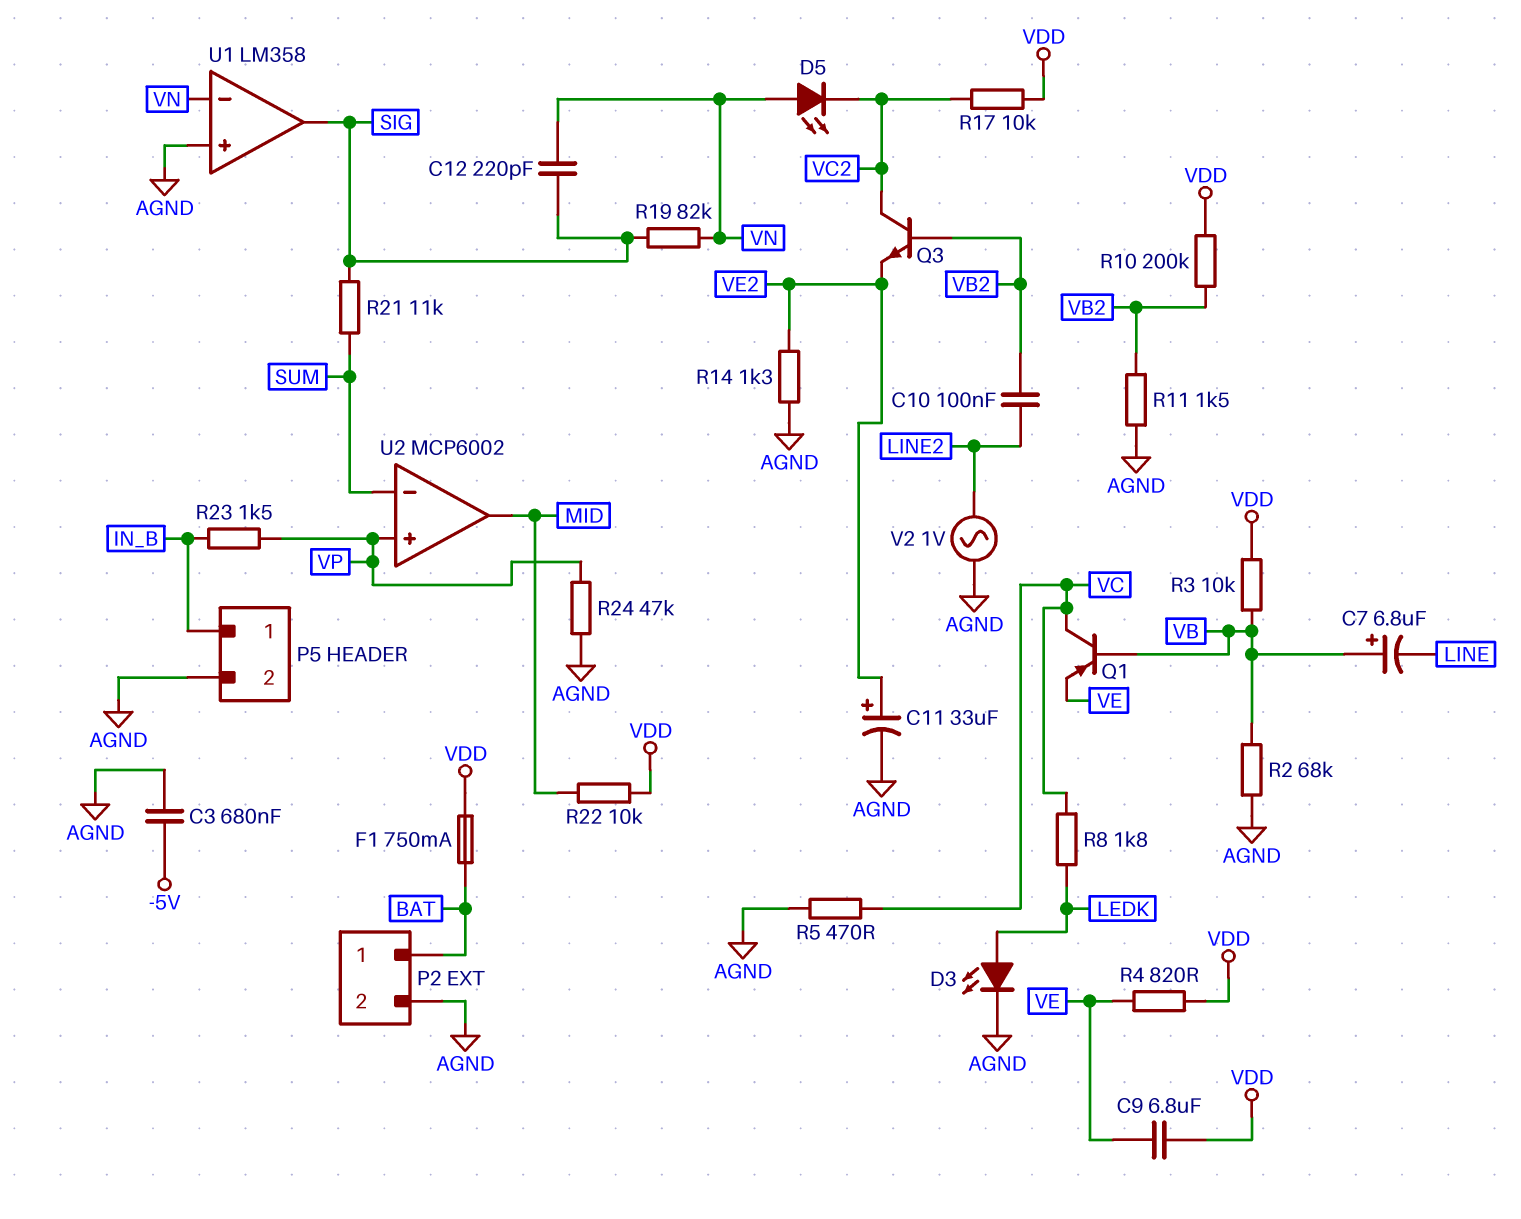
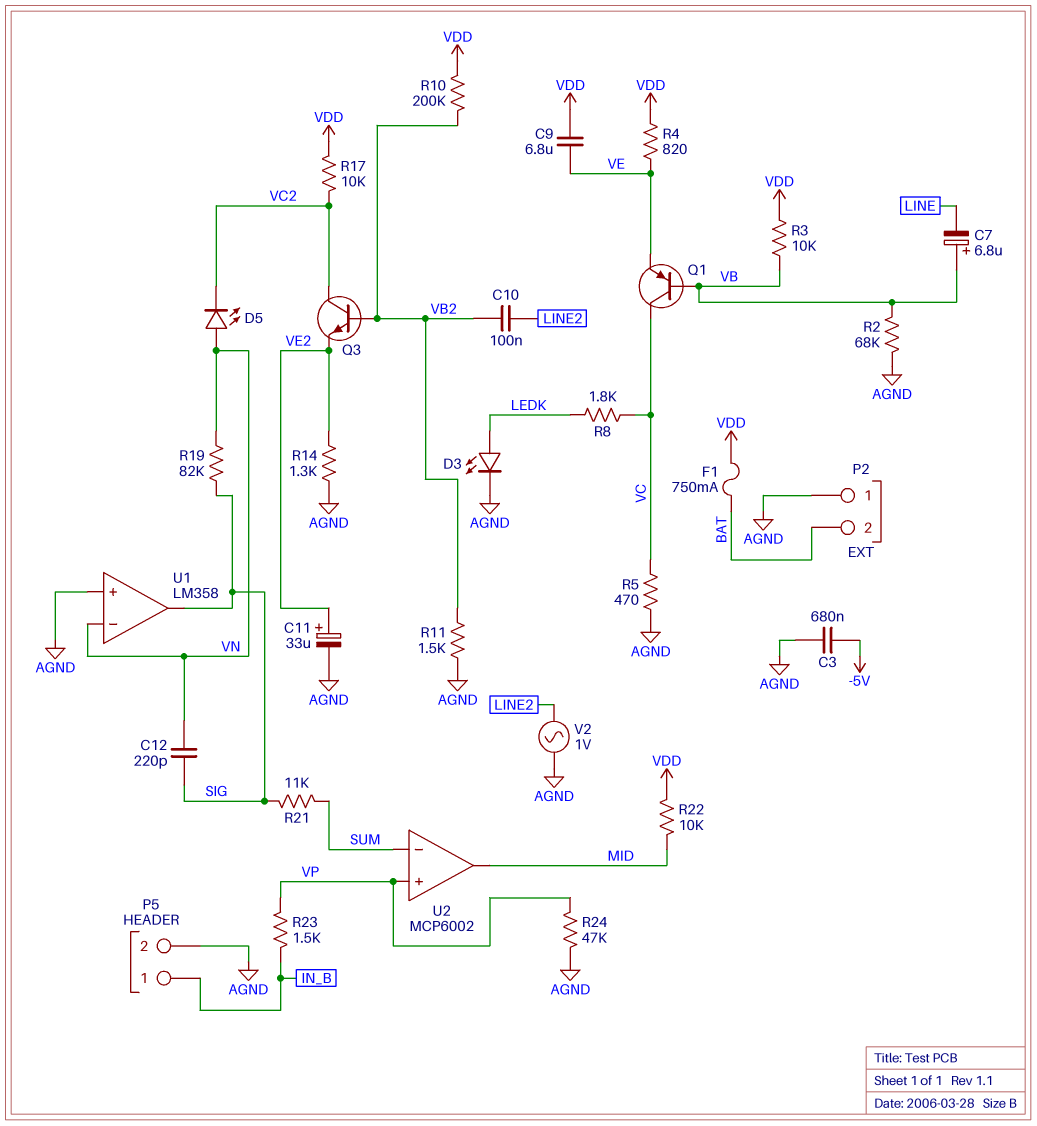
P2 pin 1: BAT -> AGND
P2 pin 2: AGND -> BAT

